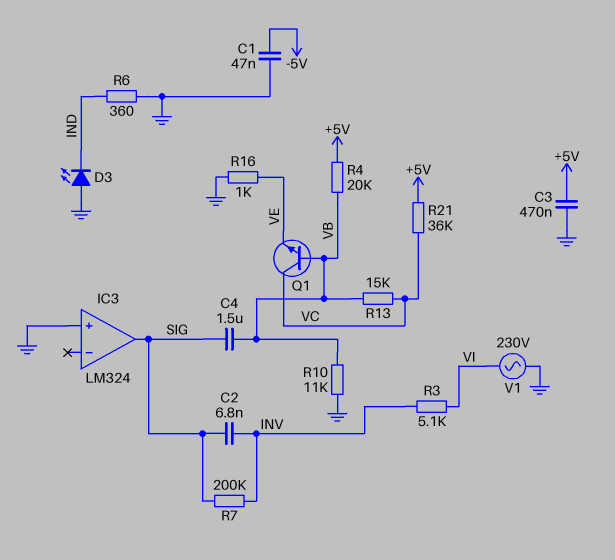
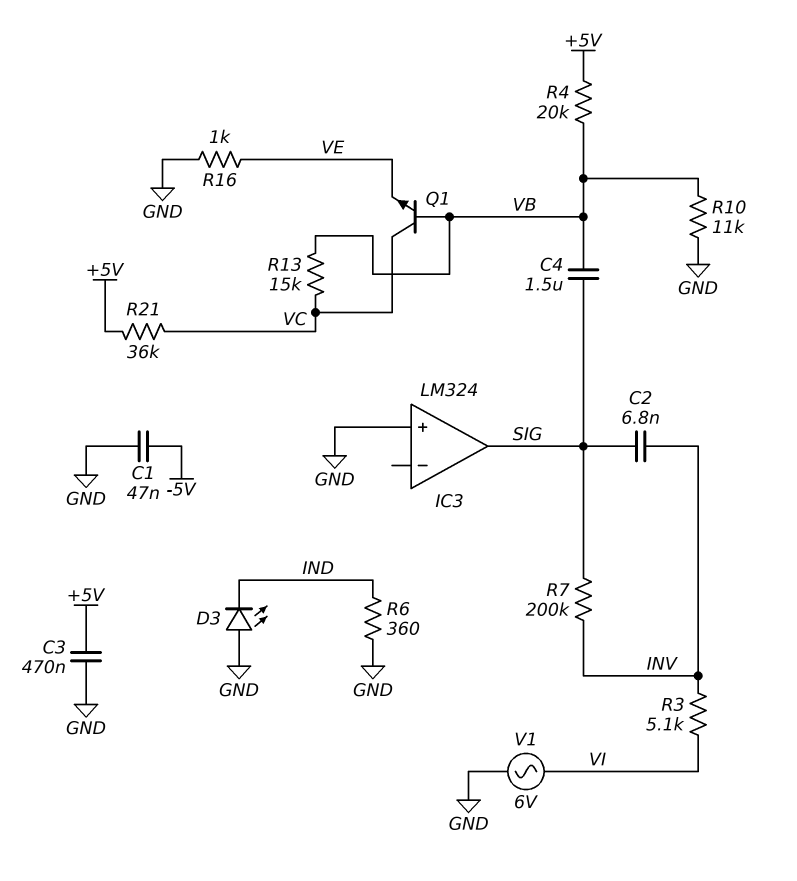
V1: AC 230V (GND, VI) -> AC 6V (GND, VI)

